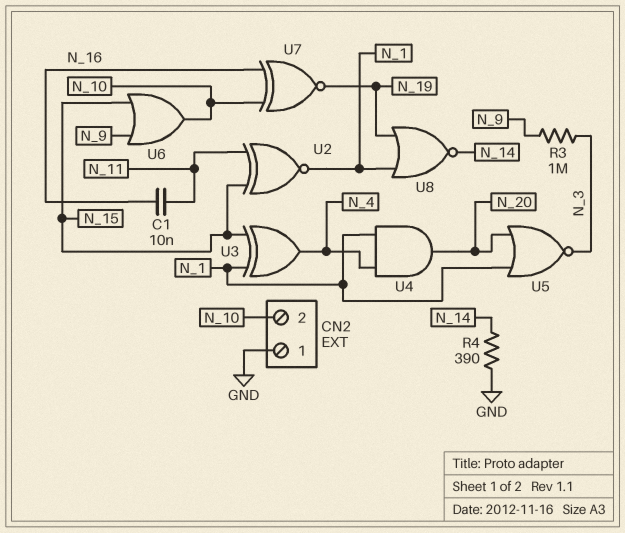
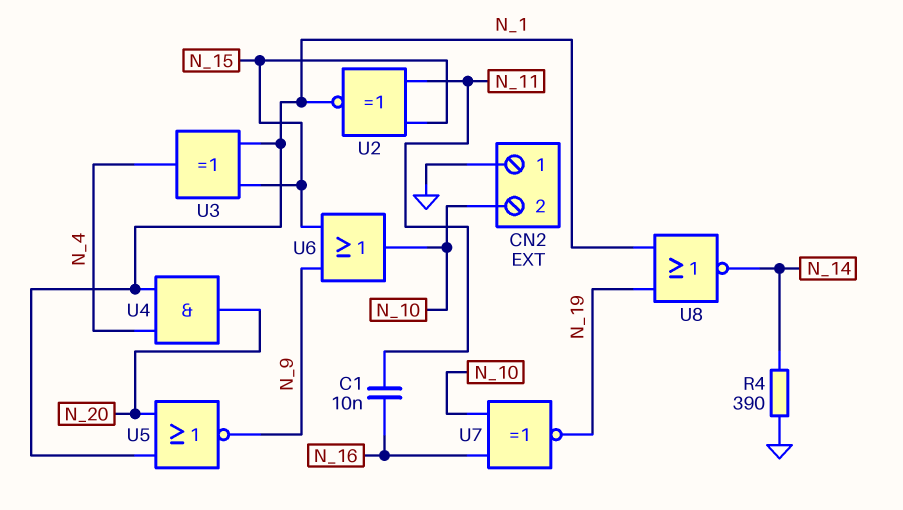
R3: 1M (N_3, N_9) -> none
U5: NOR (in N_1, in N_20, out N_3) -> NOR (in N_1, in N_20, out N_9)

